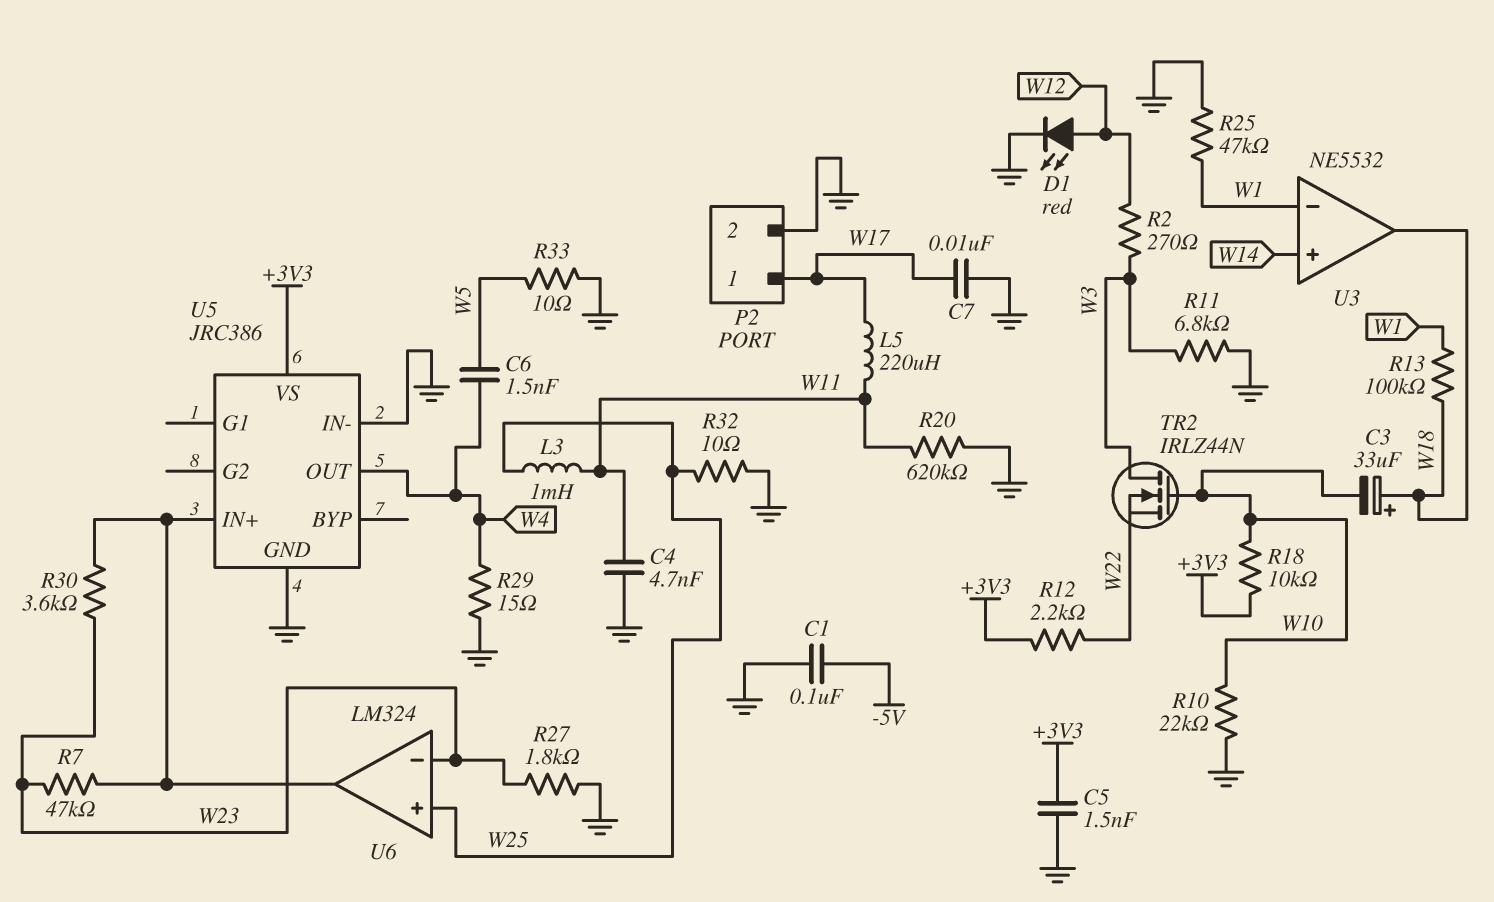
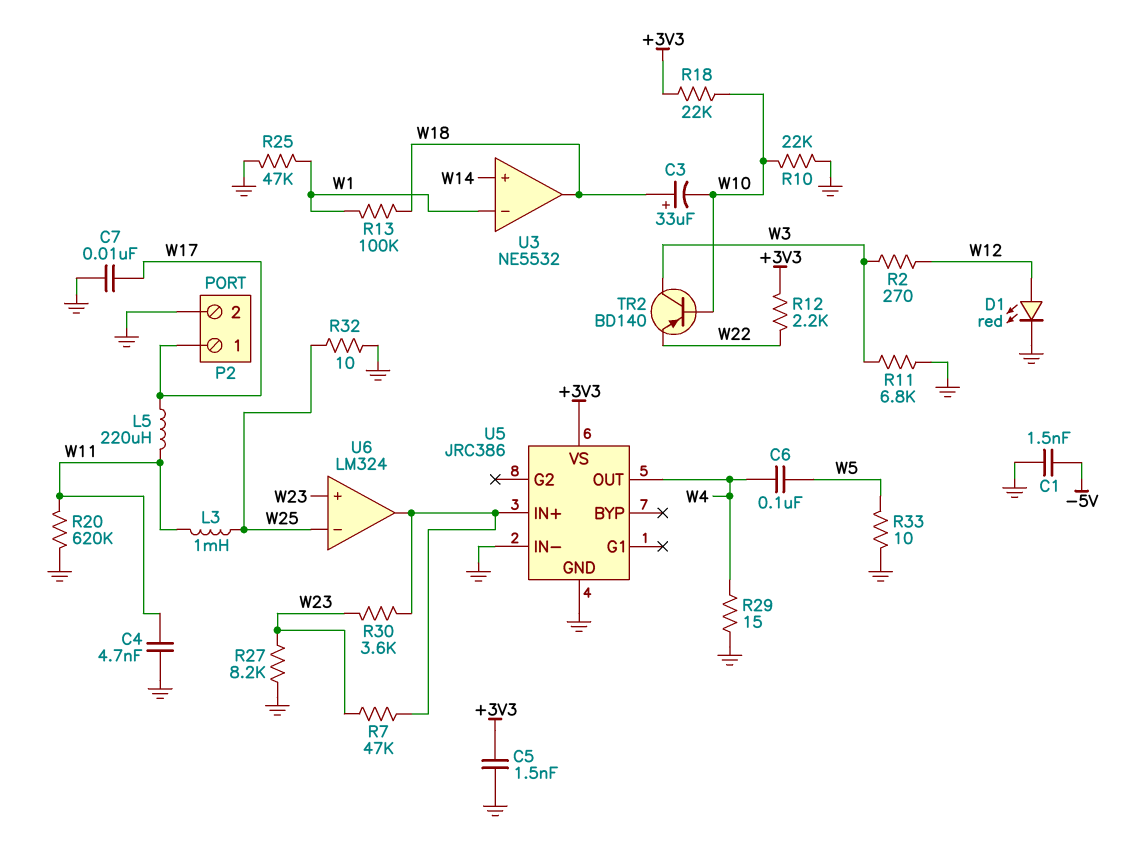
C1: 100nF (-5V, GND) -> 1.5nF (-5V, GND)
C6: 1.5nF (W4, W5) -> 100nF (W4, W5)
R18: 10k (+3V3, W10) -> 22k (+3V3, W10)
R27: 1.8k (GND, W23) -> 8.2k (GND, W23)
TR2: NMOS IRLZ44N (G W10, D W3, S W22) -> PNP BD140 (B W10, C W3, E W22)
U6 pin in+: W25 -> W23
U6 pin in-: W23 -> W25

